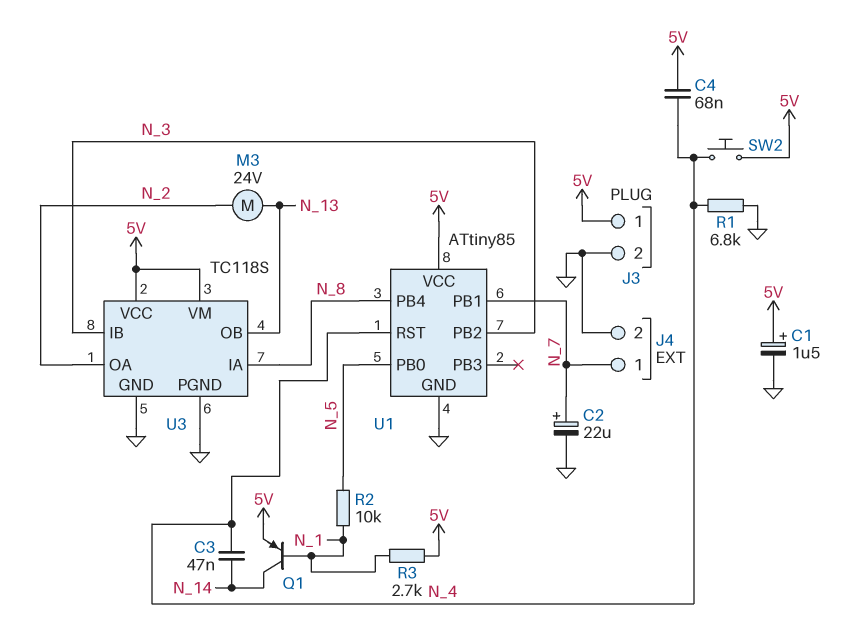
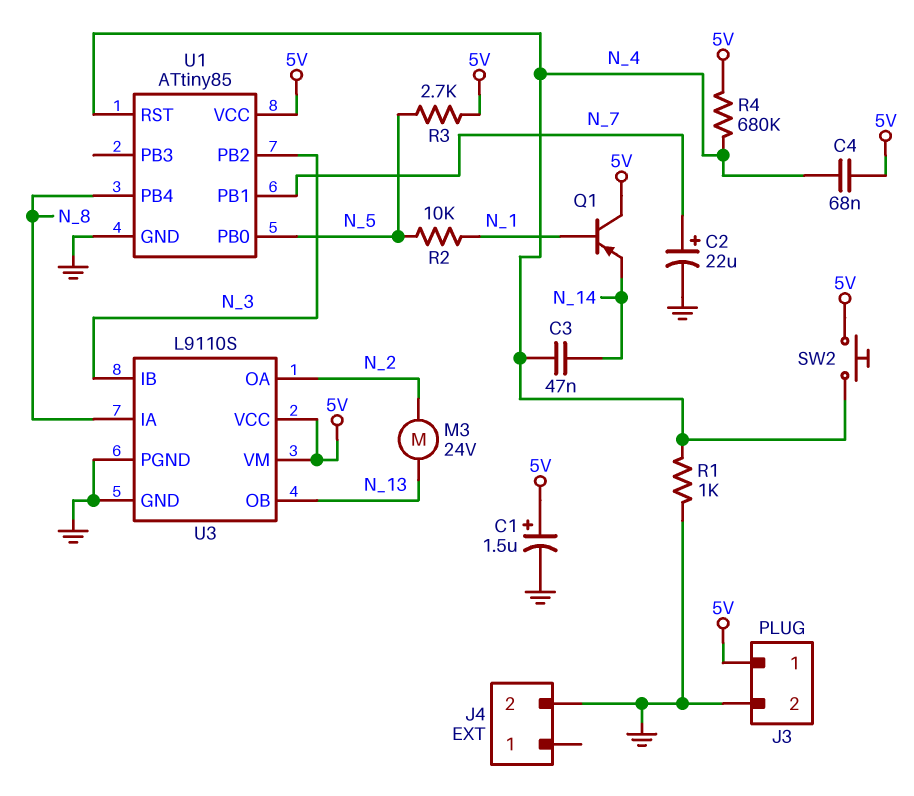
J4 pin 1: N_7 -> none
Q1: PNP (B N_1, C N_14, E 5V) -> PNP (B N_1, C 5V, E N_14)
R1: 6.8k (GND, N_4) -> 1k (GND, N_4)
R3: 2.7k (5V, N_1) -> 2.7k (5V, N_5)
R4: none -> 680k (5V, N_4)
U3: TC118S -> L9110S

